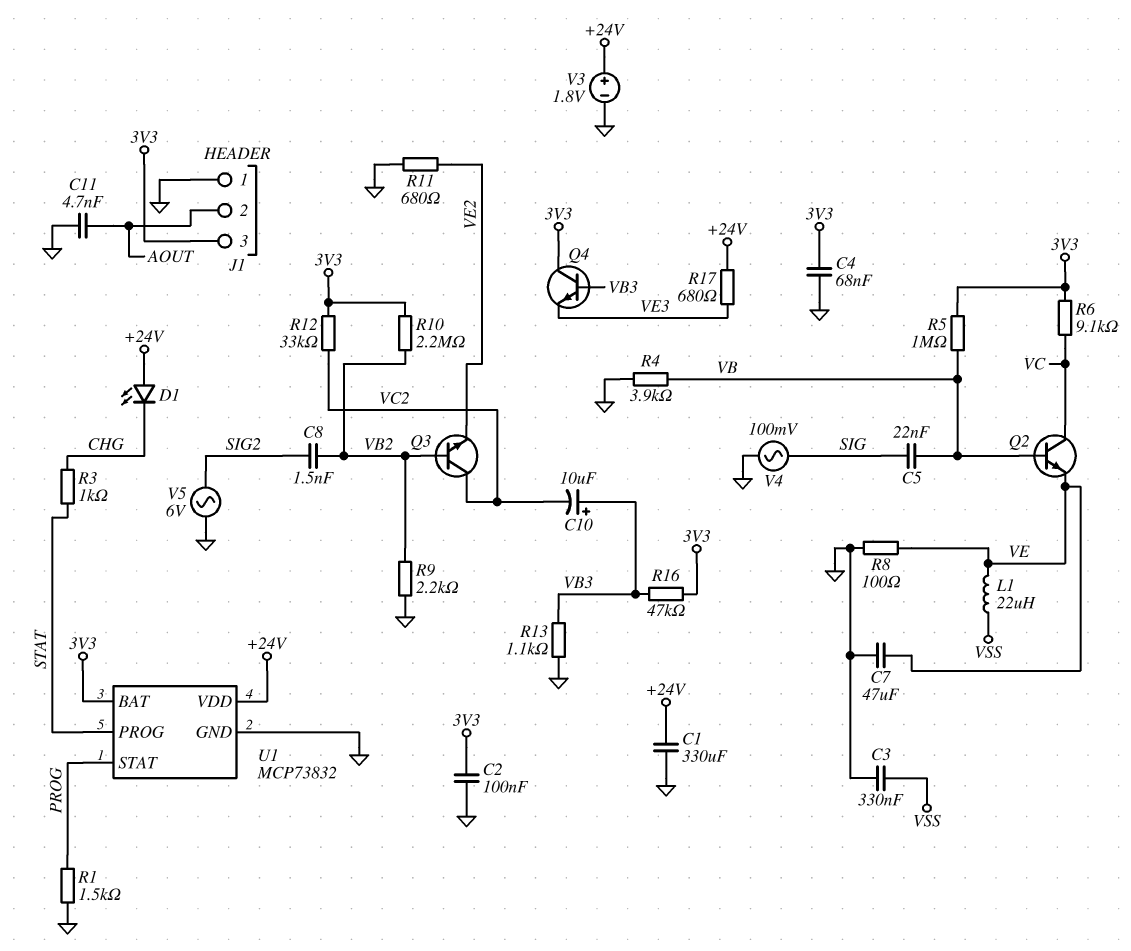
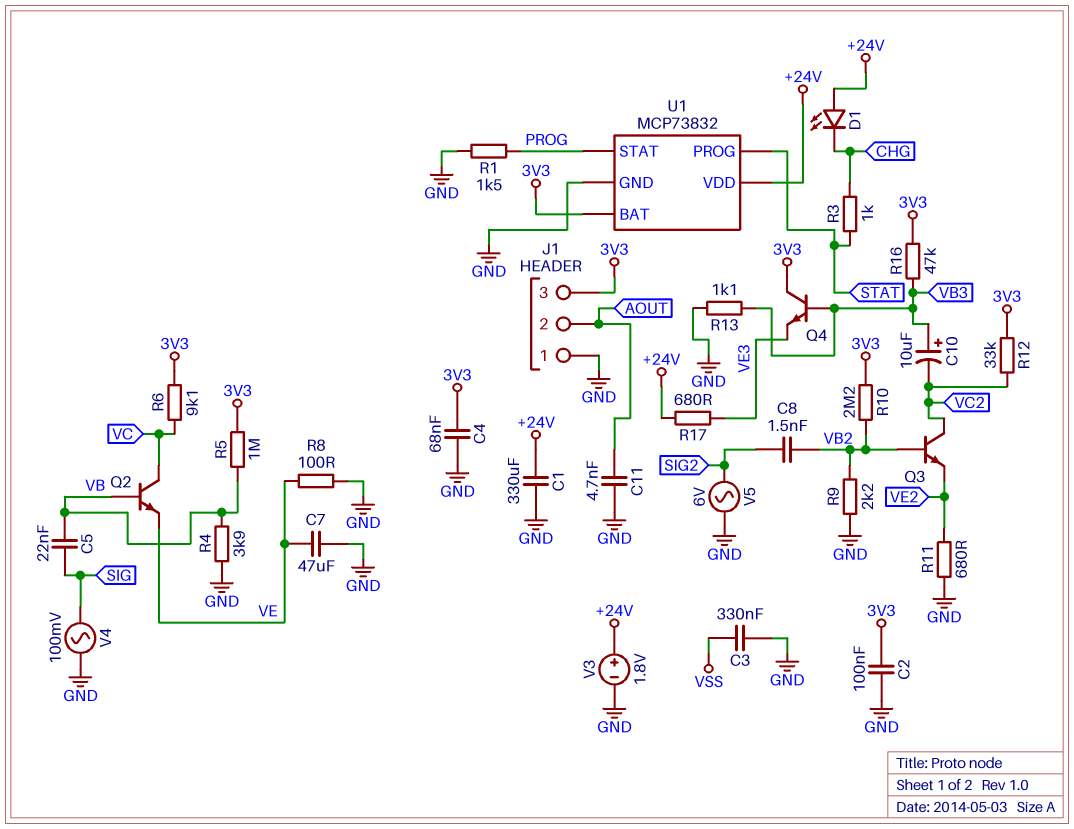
L1: 22uH (VE, VSS) -> none

